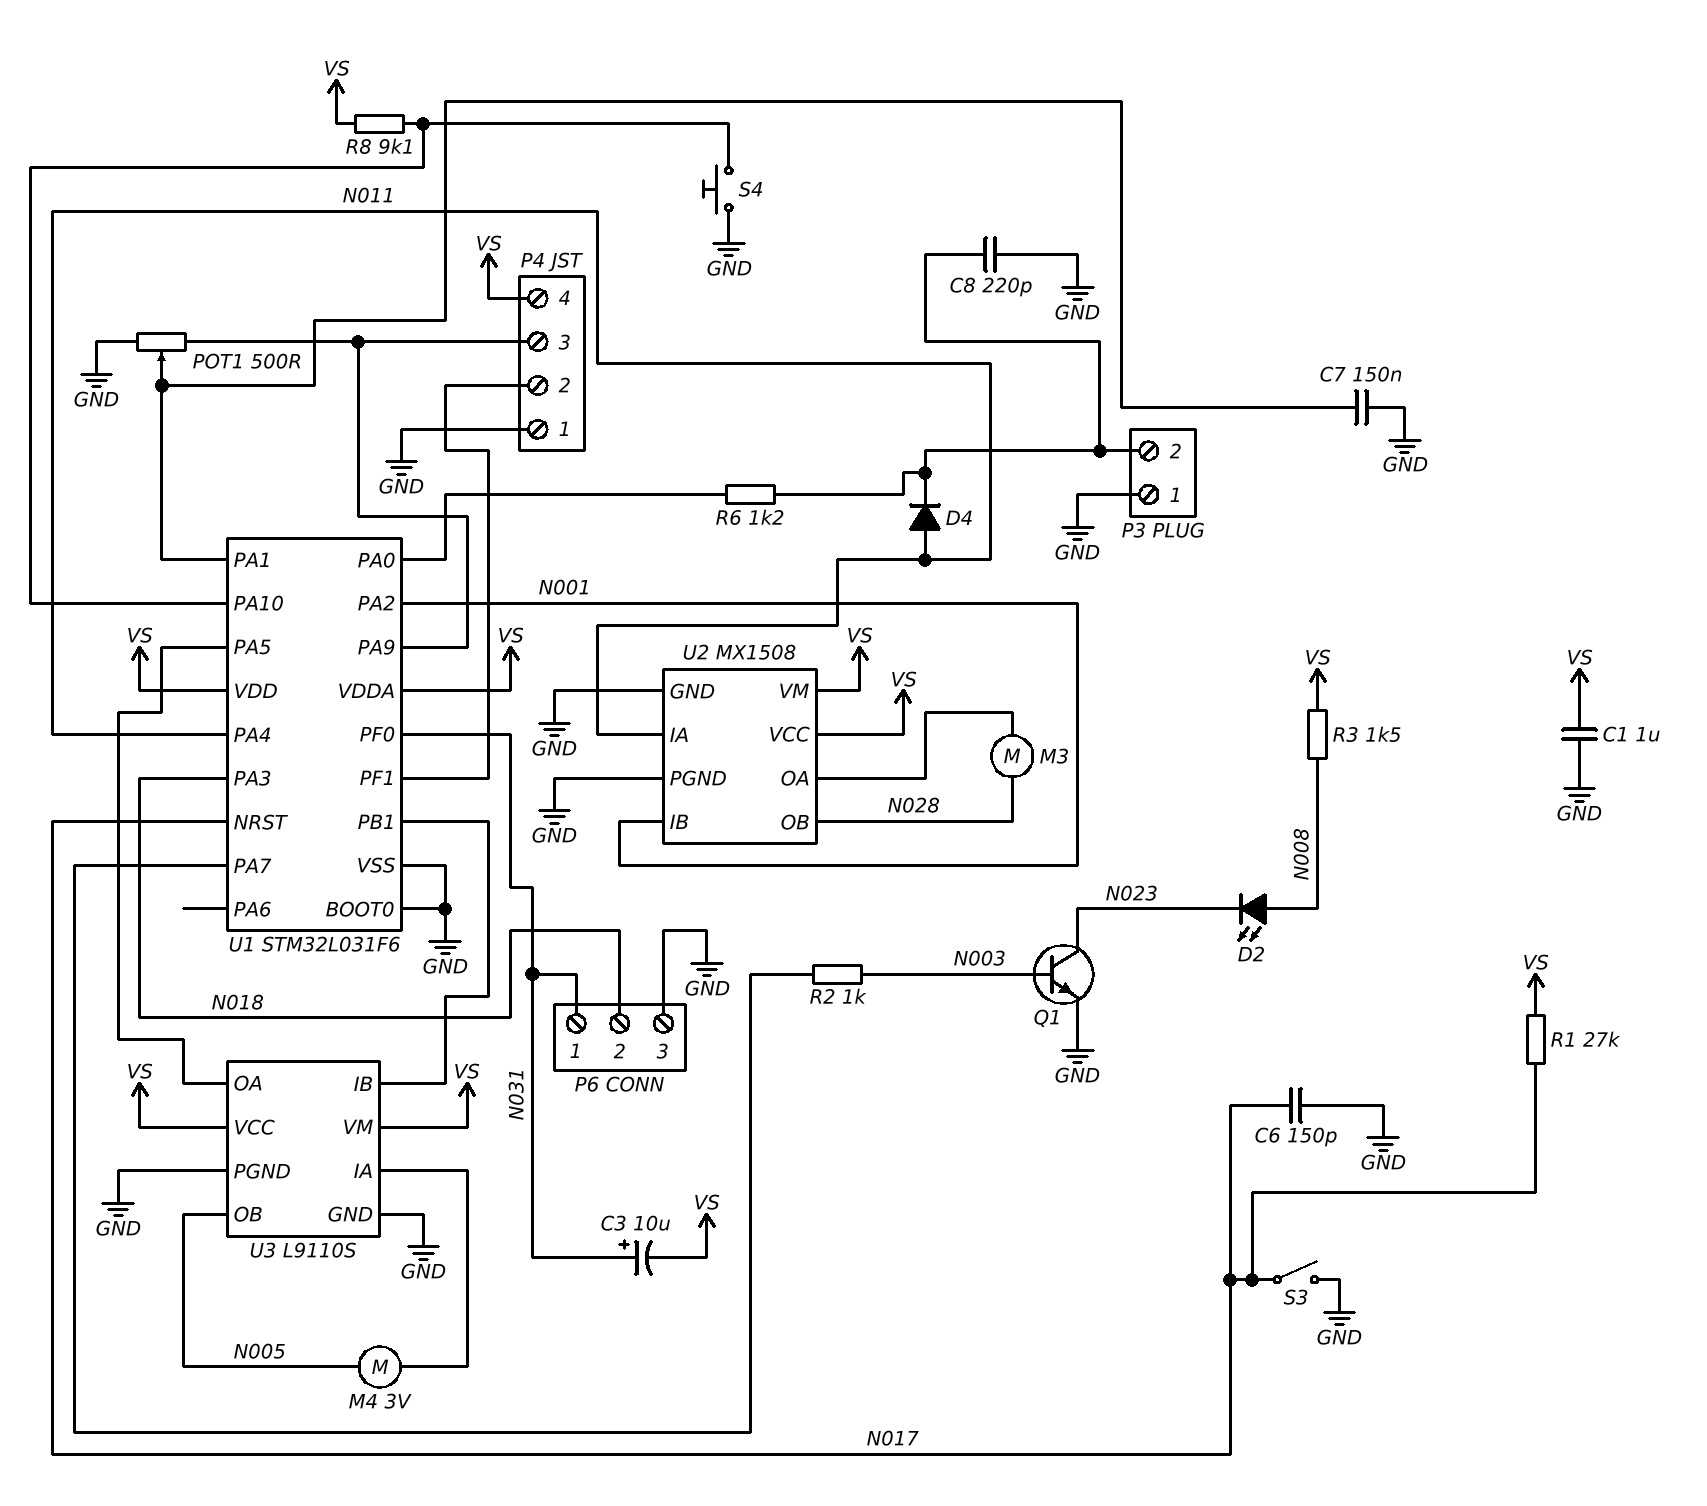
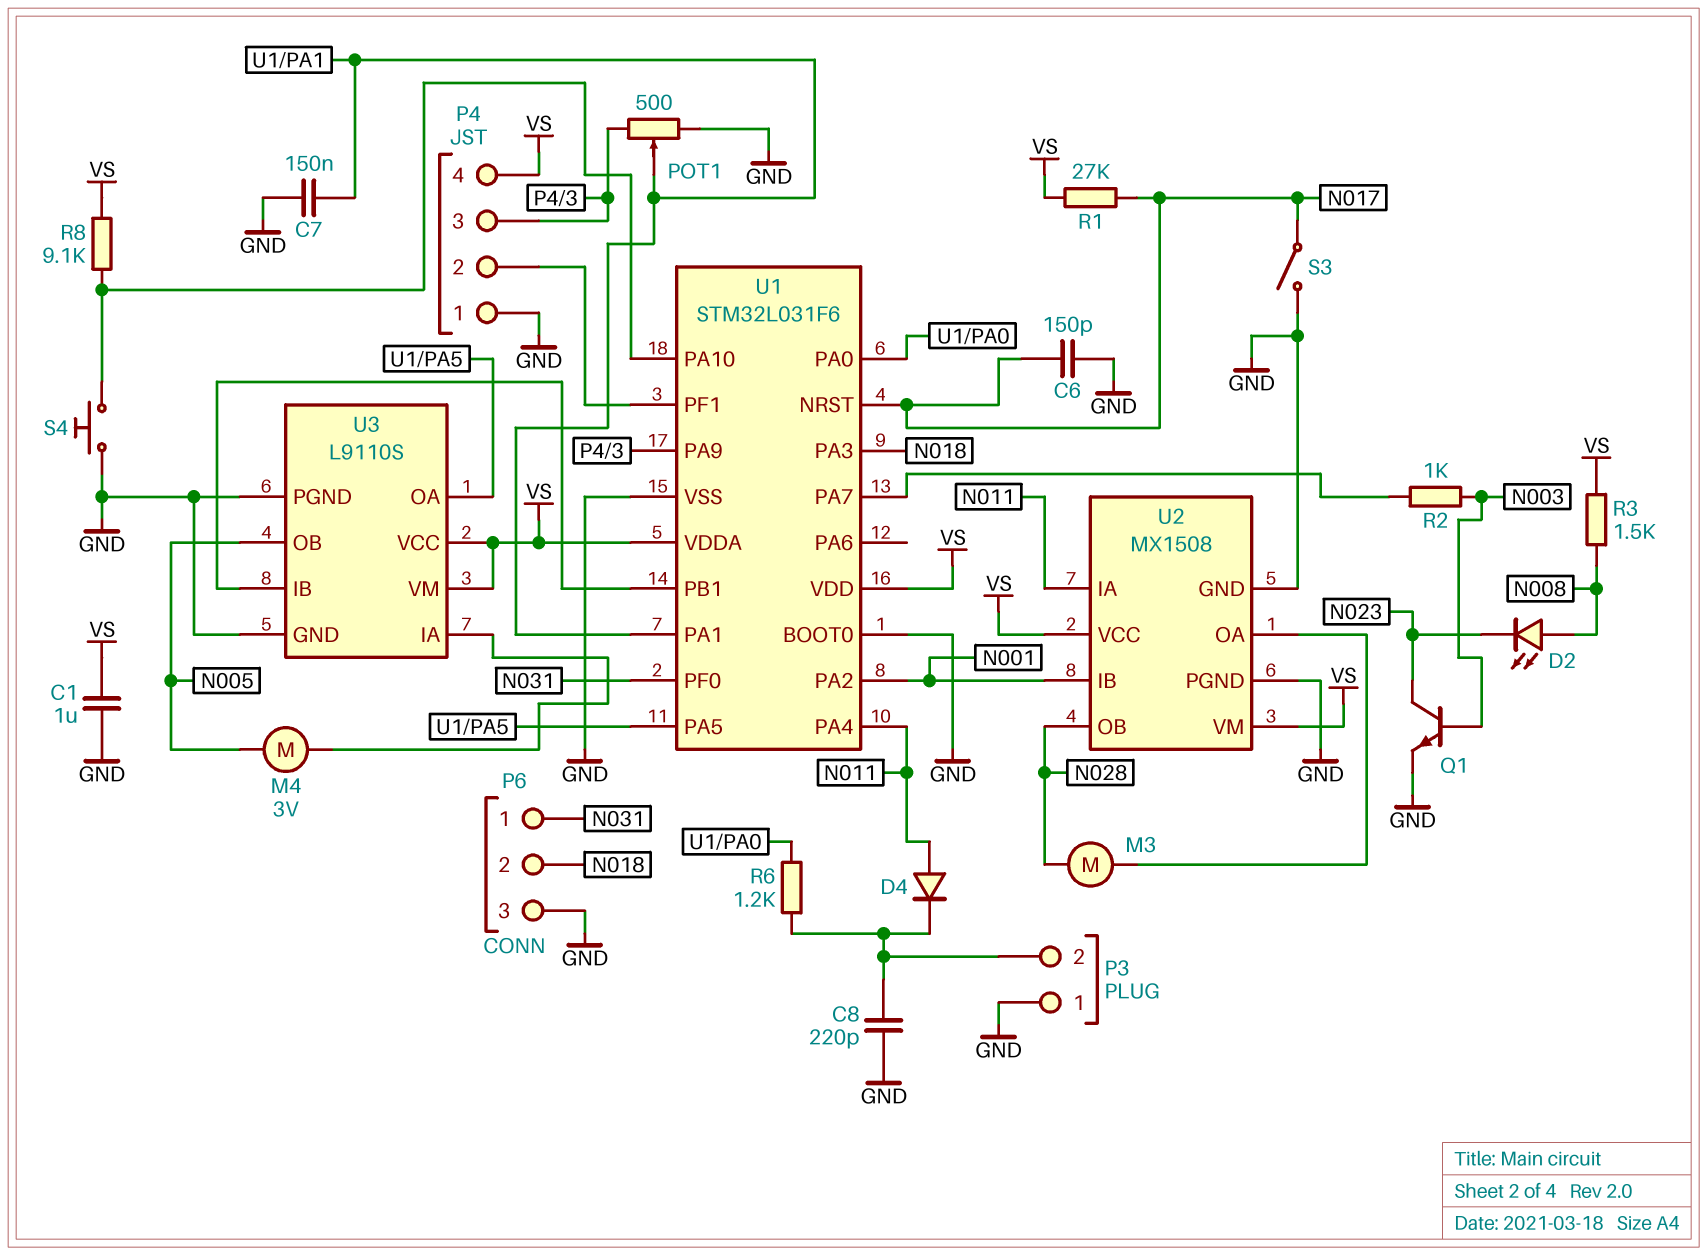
C3: 10uF (plus N031, minus VS) -> none

